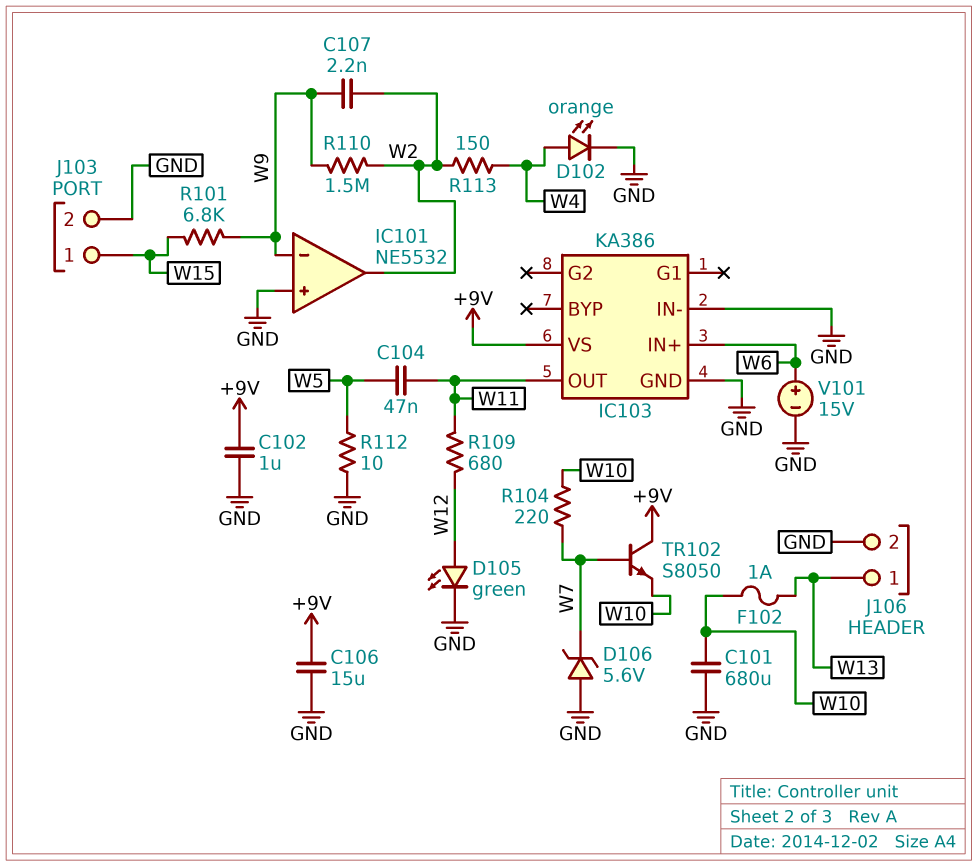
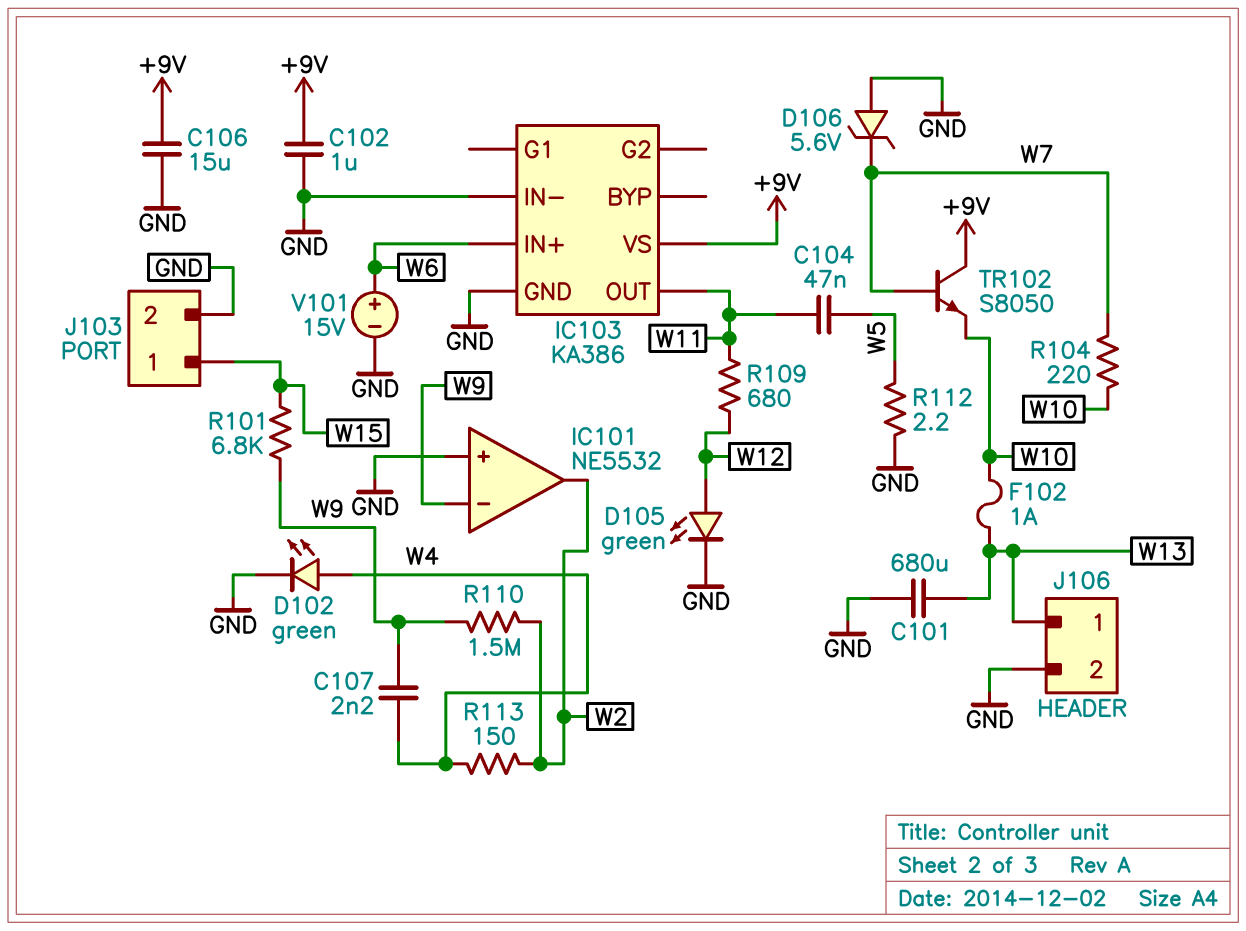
C101: 680uF (GND, W10) -> 680uF (GND, W13)
C107: 2.2nF (W2, W9) -> 2.2nF (W4, W9)
D102: LED orange (A W4, K GND) -> LED green (A W4, K GND)
R112: 10 (GND, W5) -> 2.2 (GND, W5)

